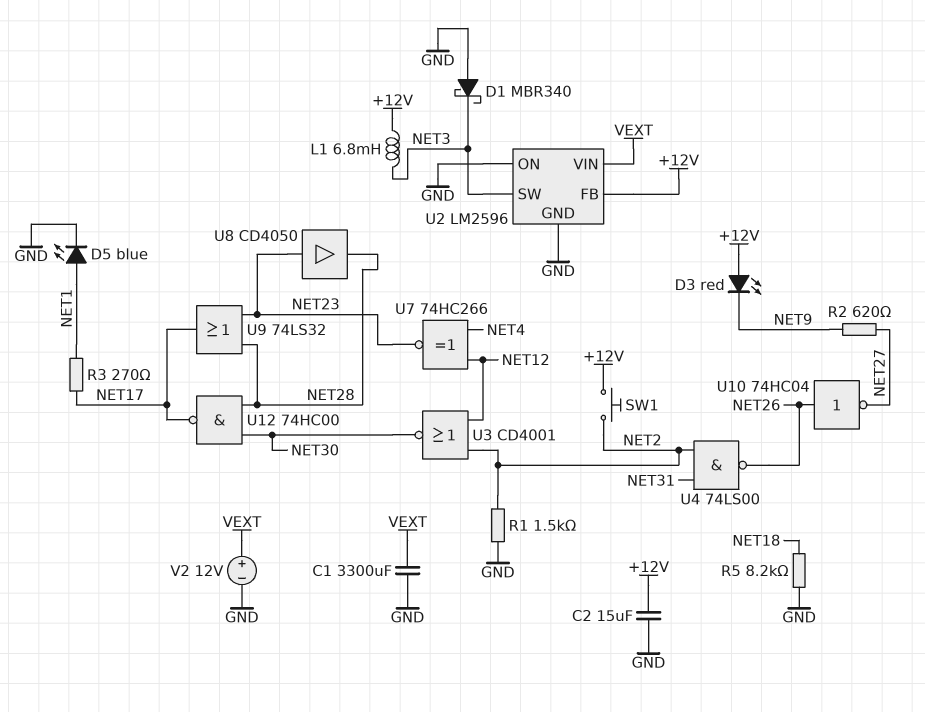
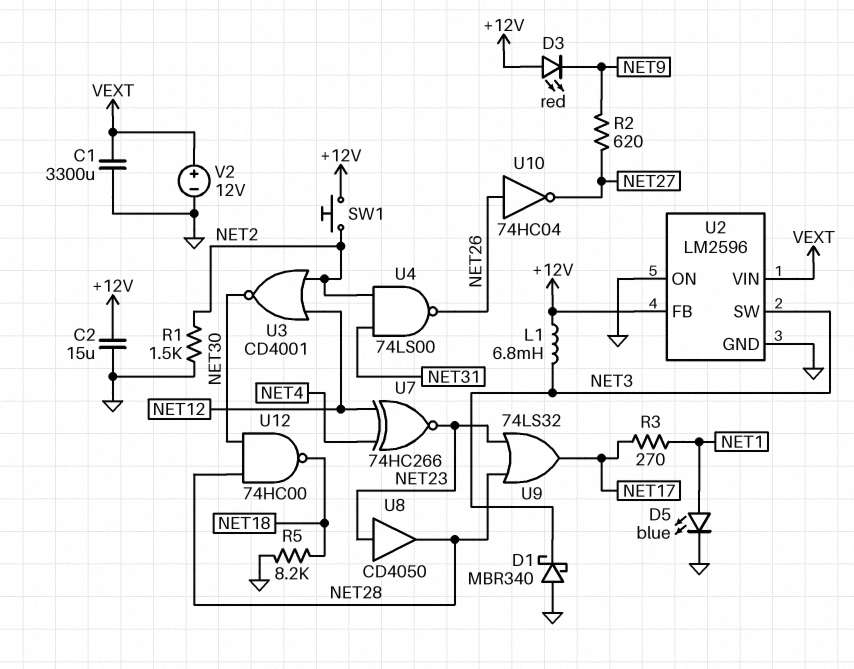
U12: NAND 74HC00 (in NET28, in NET30, out NET17) -> NAND 74HC00 (in NET28, in NET30, out NET18)

